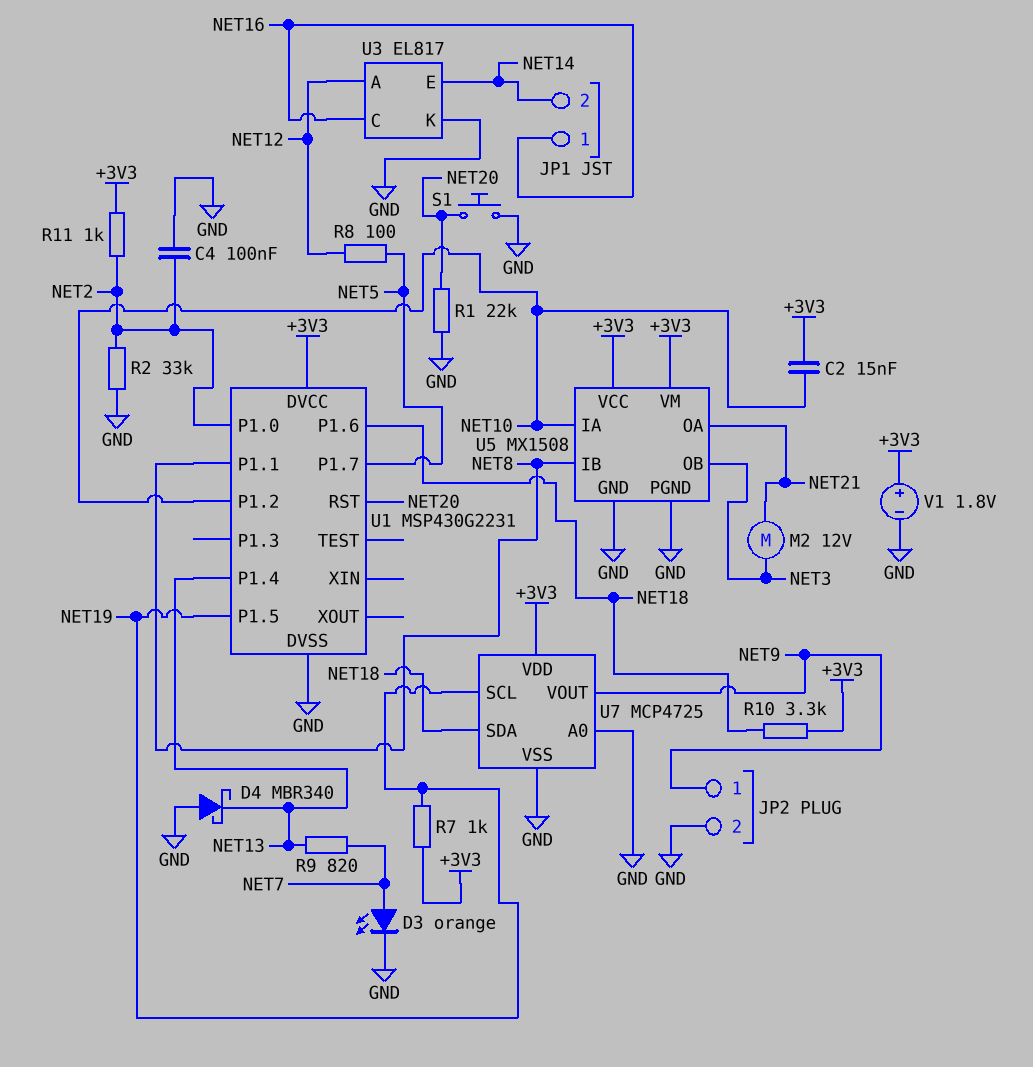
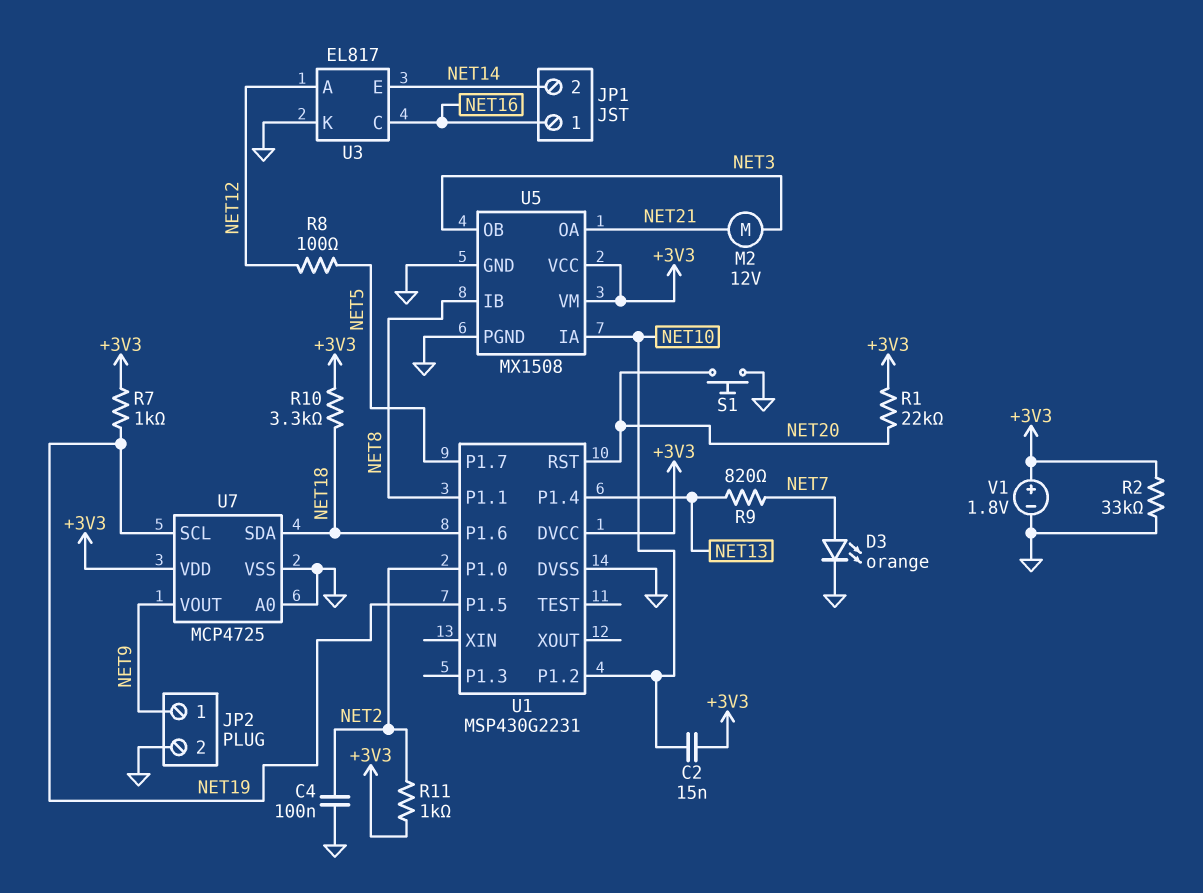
D4: schottky MBR340 (A GND, K NET13) -> none
R1: 22k (GND, NET20) -> 22k (+3V3, NET20)
R2: 33k (GND, NET2) -> 33k (+3V3, GND)

